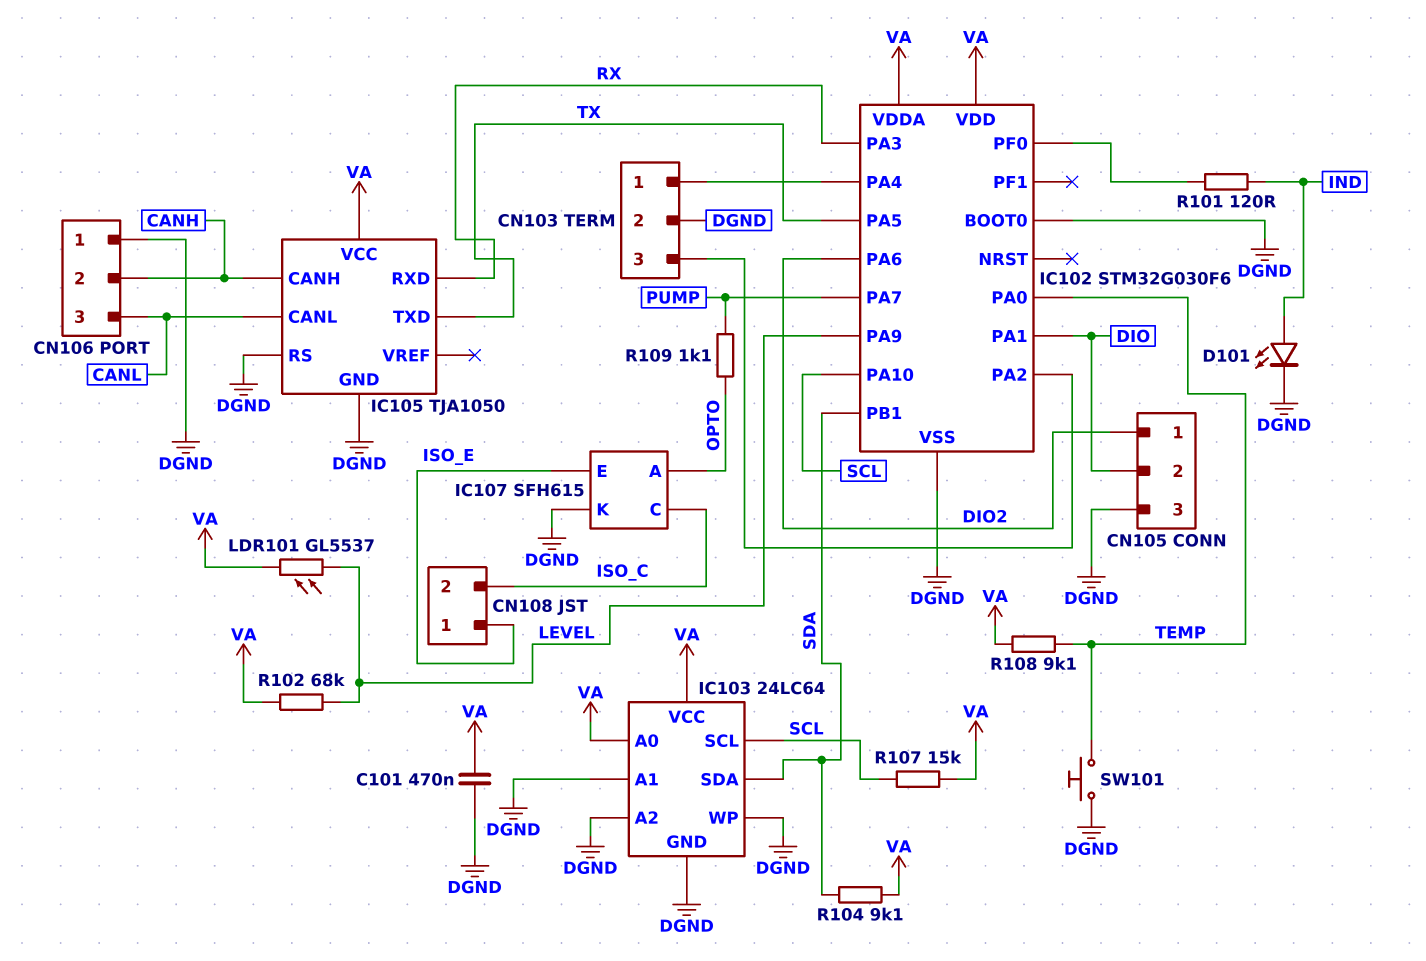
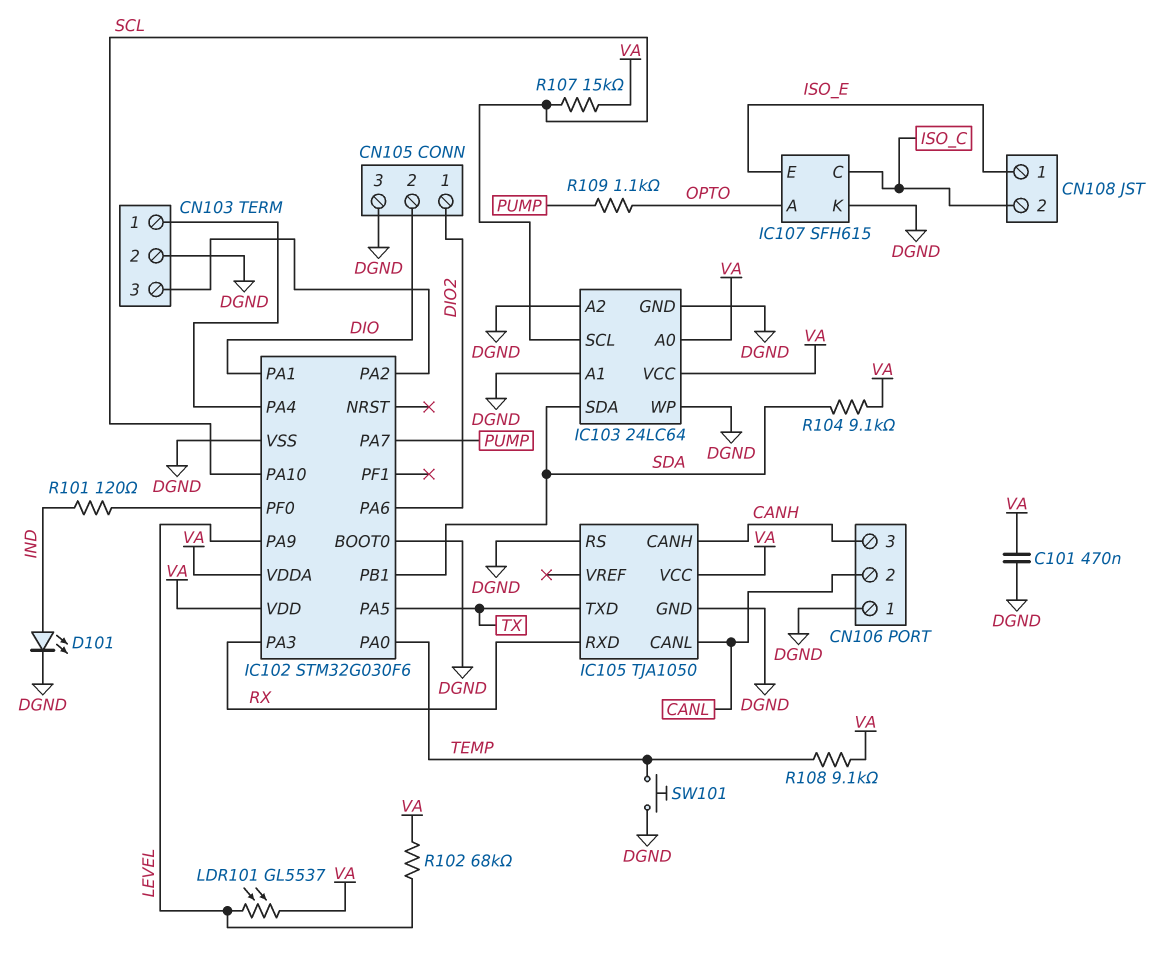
CN106 pin 2: CANH -> CANL
CN106 pin 3: CANL -> CANH

